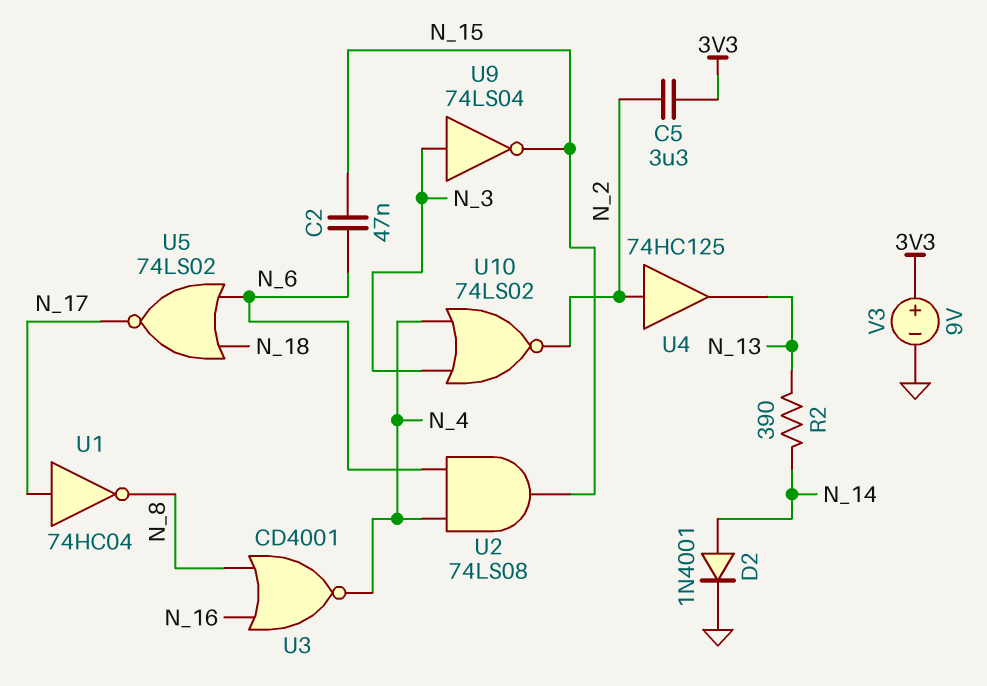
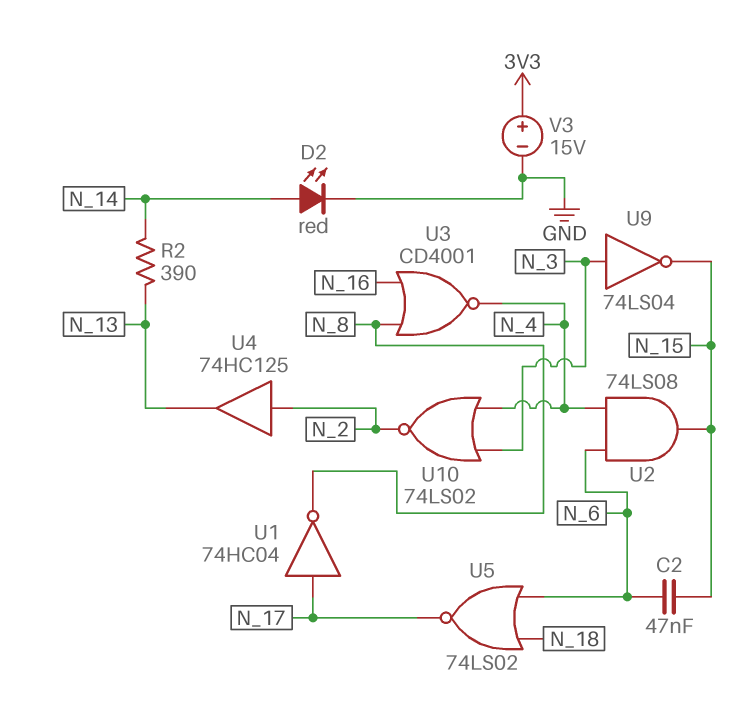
C5: 3.3uF (3V3, N_2) -> none
D2: diode 1N4001 (A N_14, K GND) -> LED red (A N_14, K GND)
V3: 9V (plus 3V3, minus GND) -> 15V (plus 3V3, minus GND)

